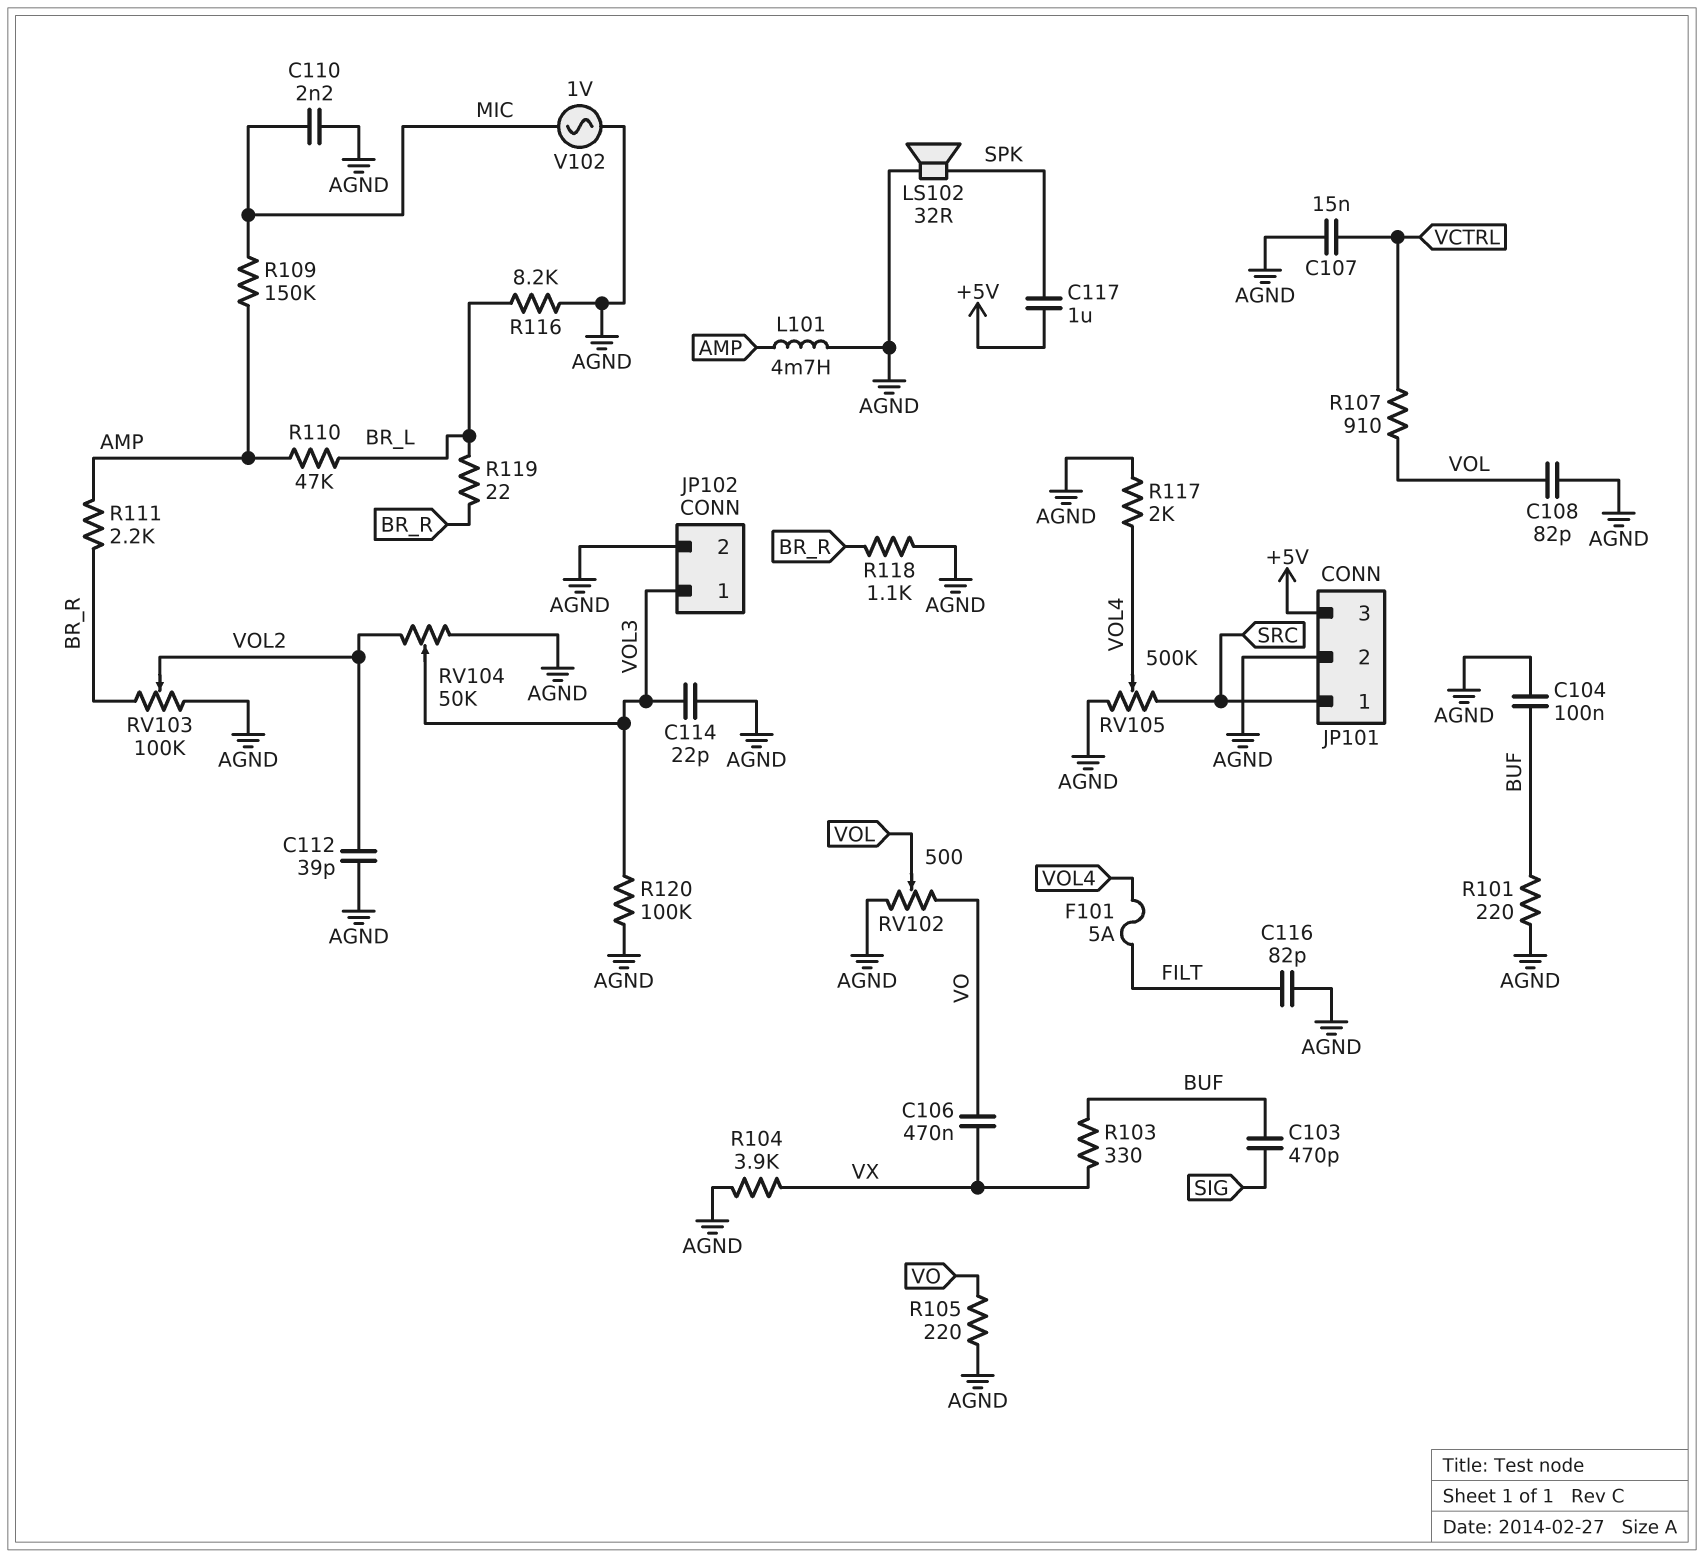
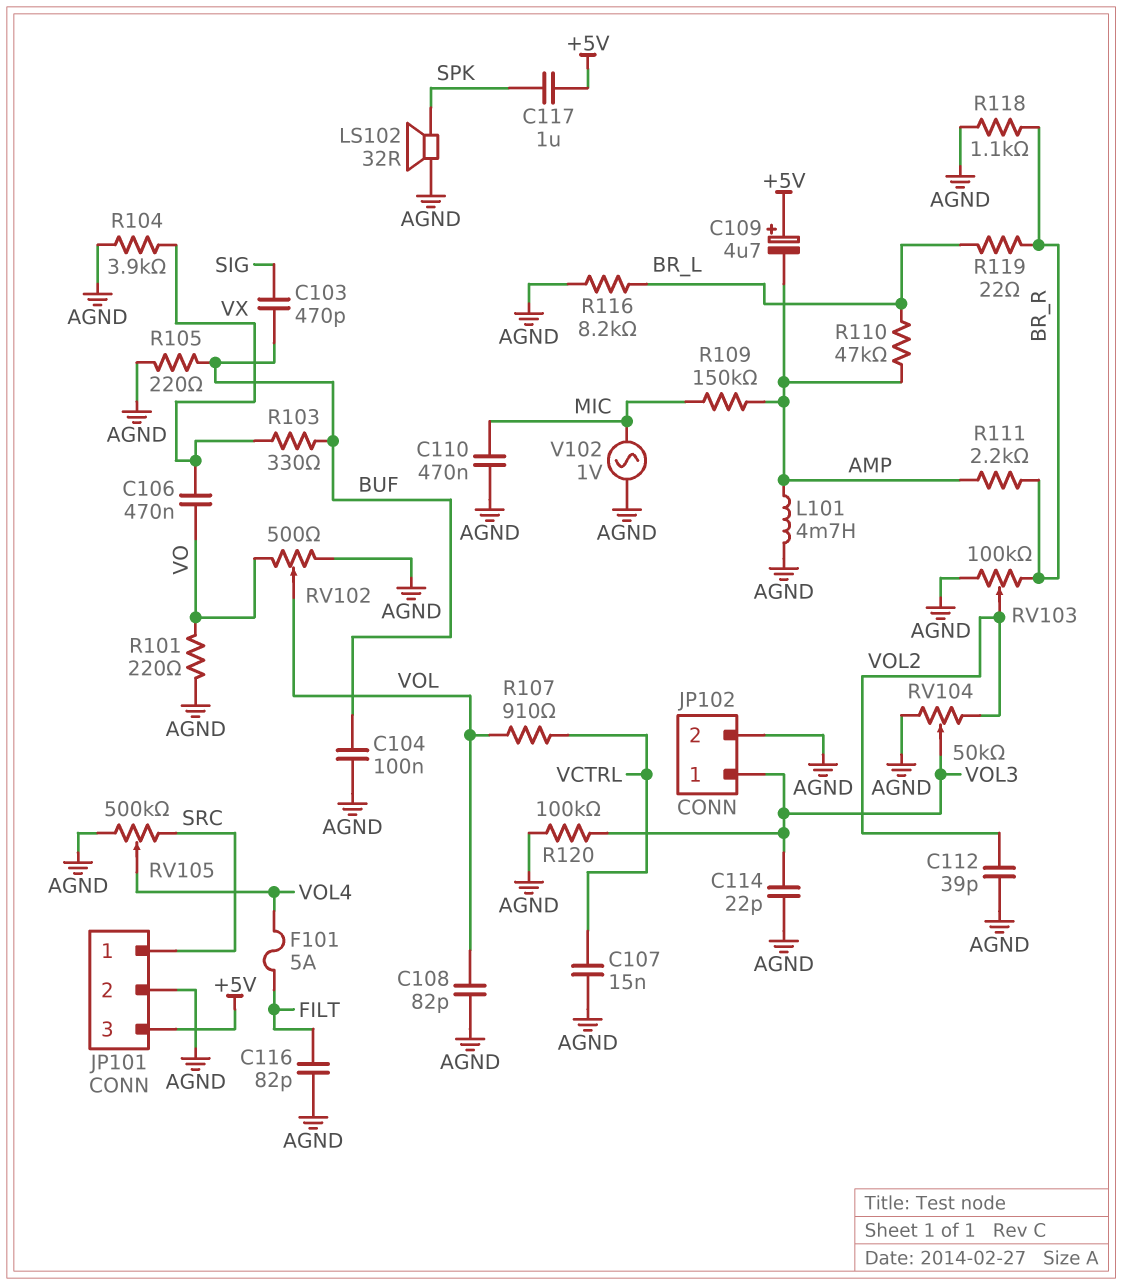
C109: none -> 4.7uF (plus +5V, minus AMP)
C110: 2.2nF (AGND, MIC) -> 470nF (AGND, MIC)
R101: 220 (AGND, BUF) -> 220 (AGND, VO)
R105: 220 (AGND, VO) -> 220 (AGND, BUF)
R117: 2k (AGND, VOL4) -> none

